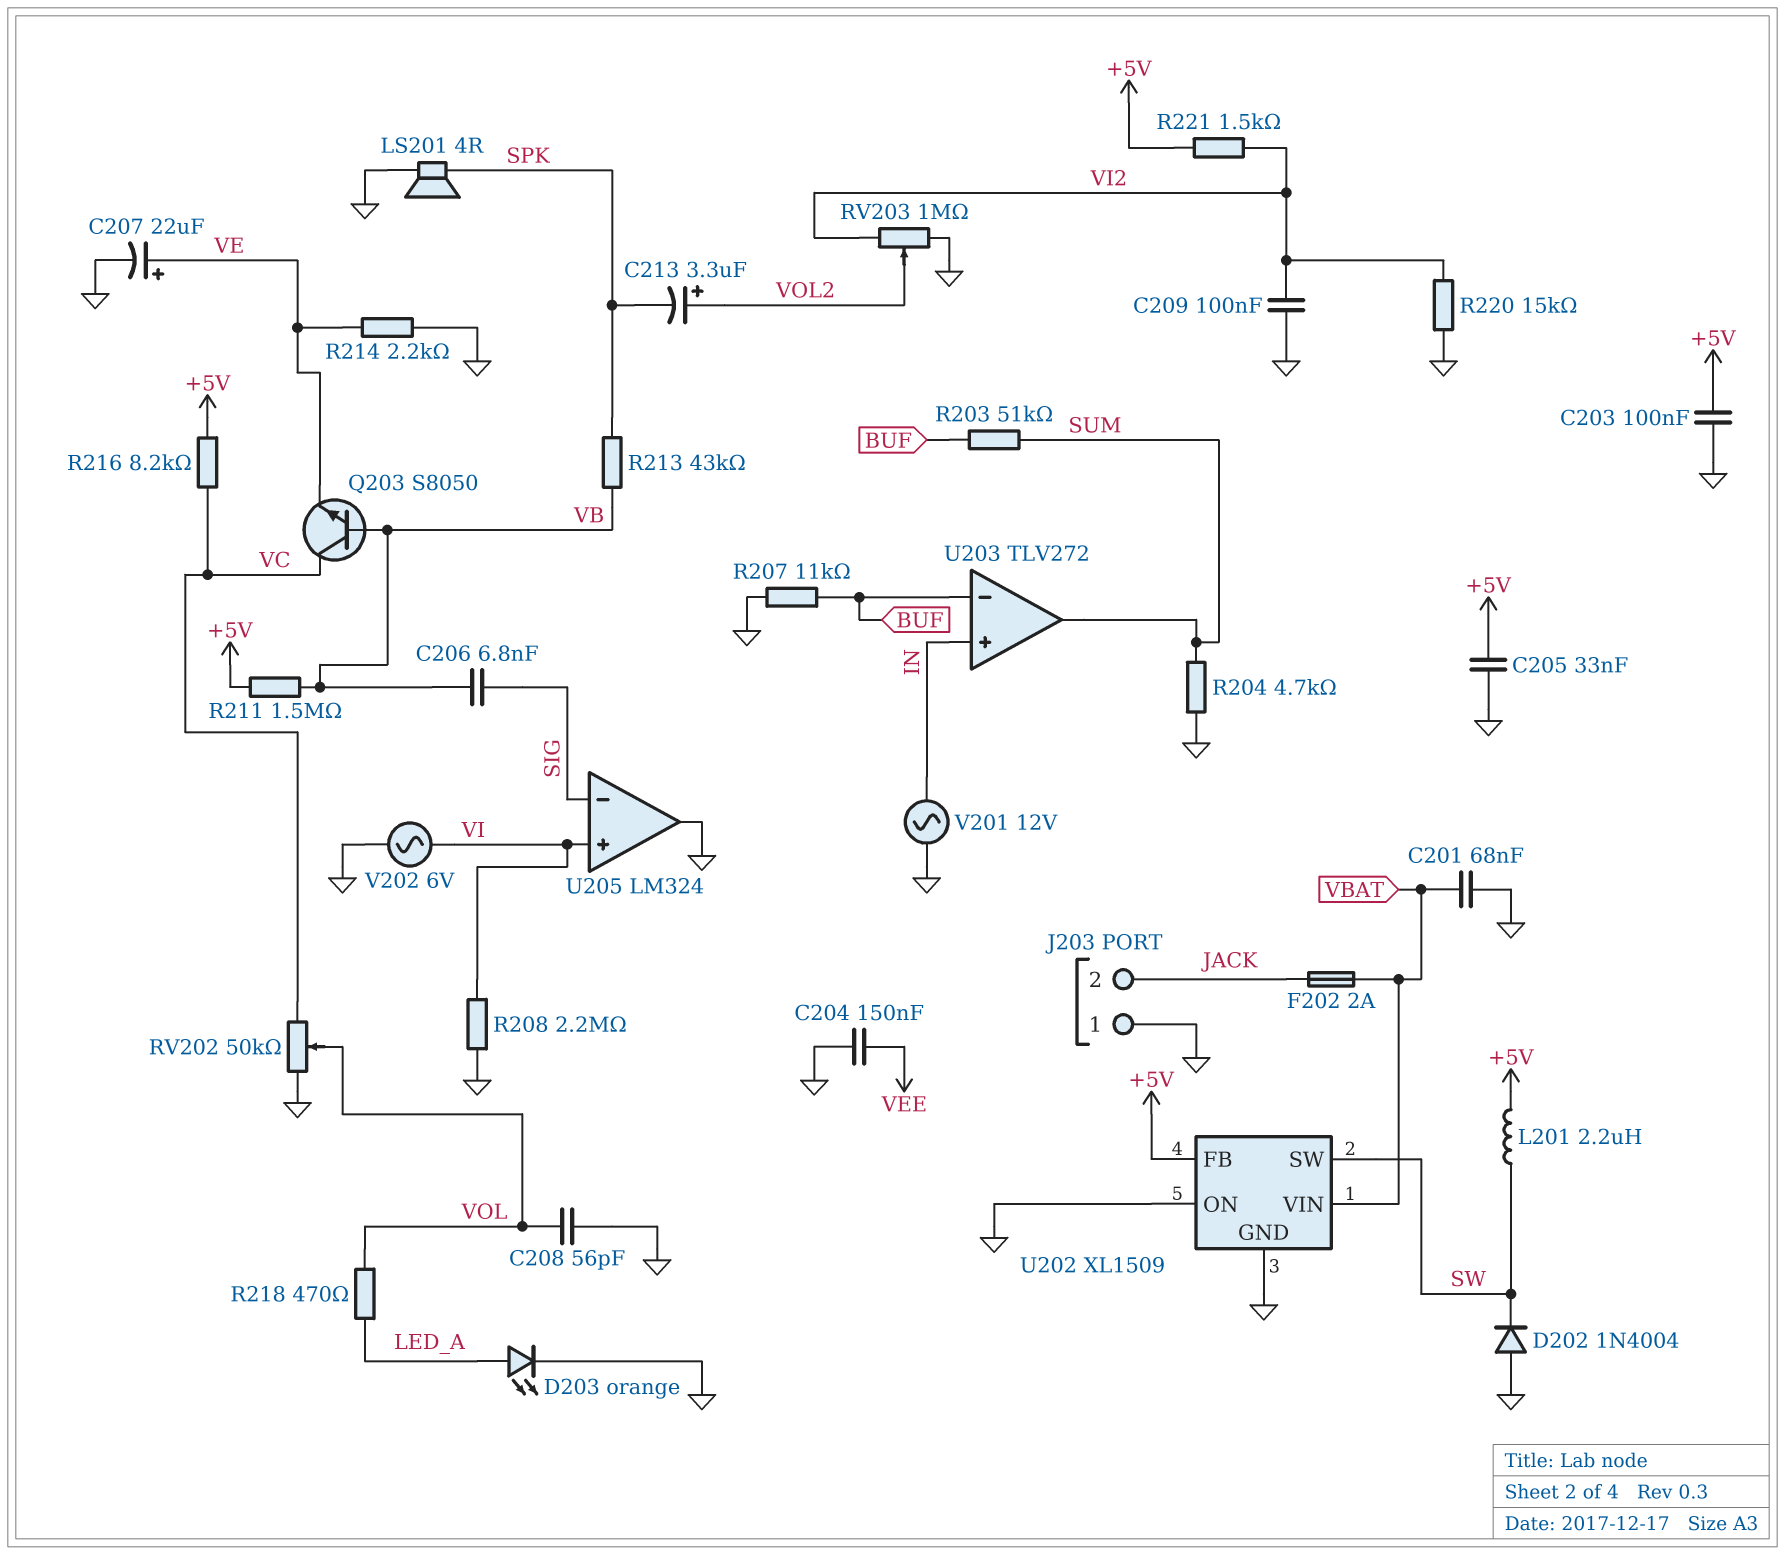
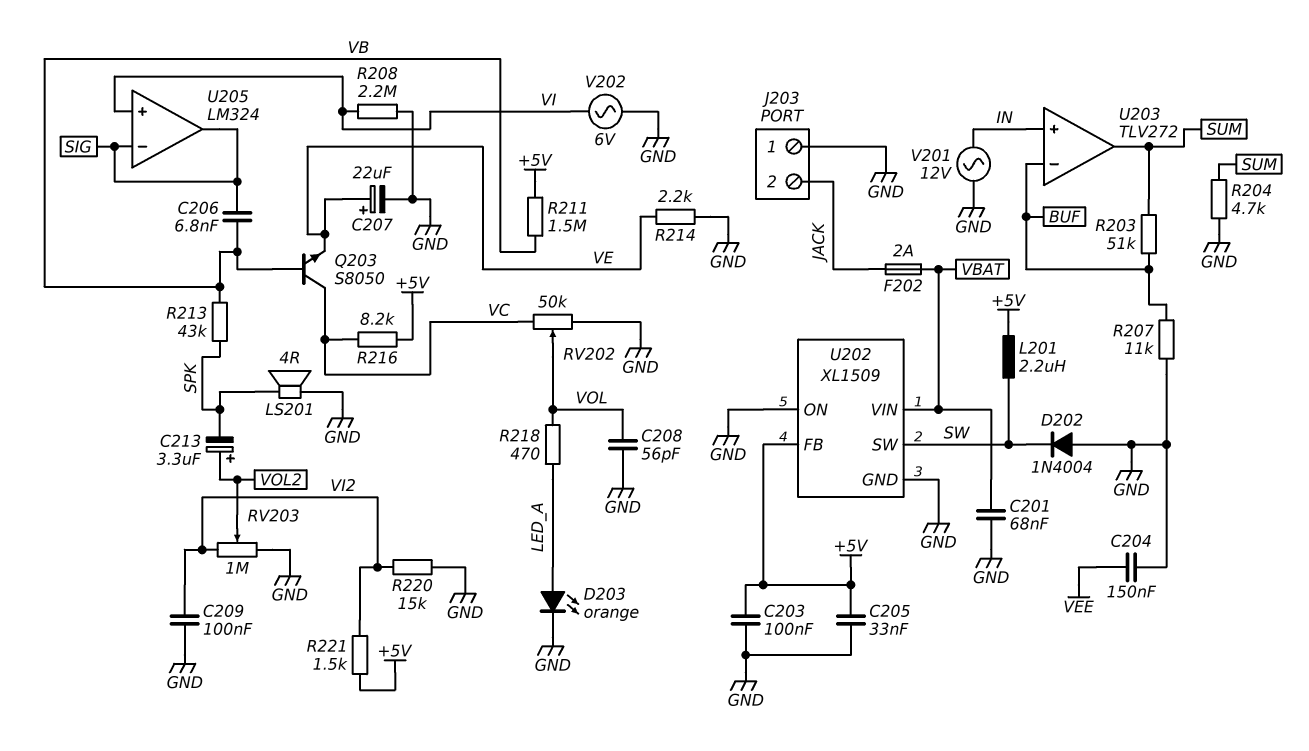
U205 pin out: GND -> SIG

